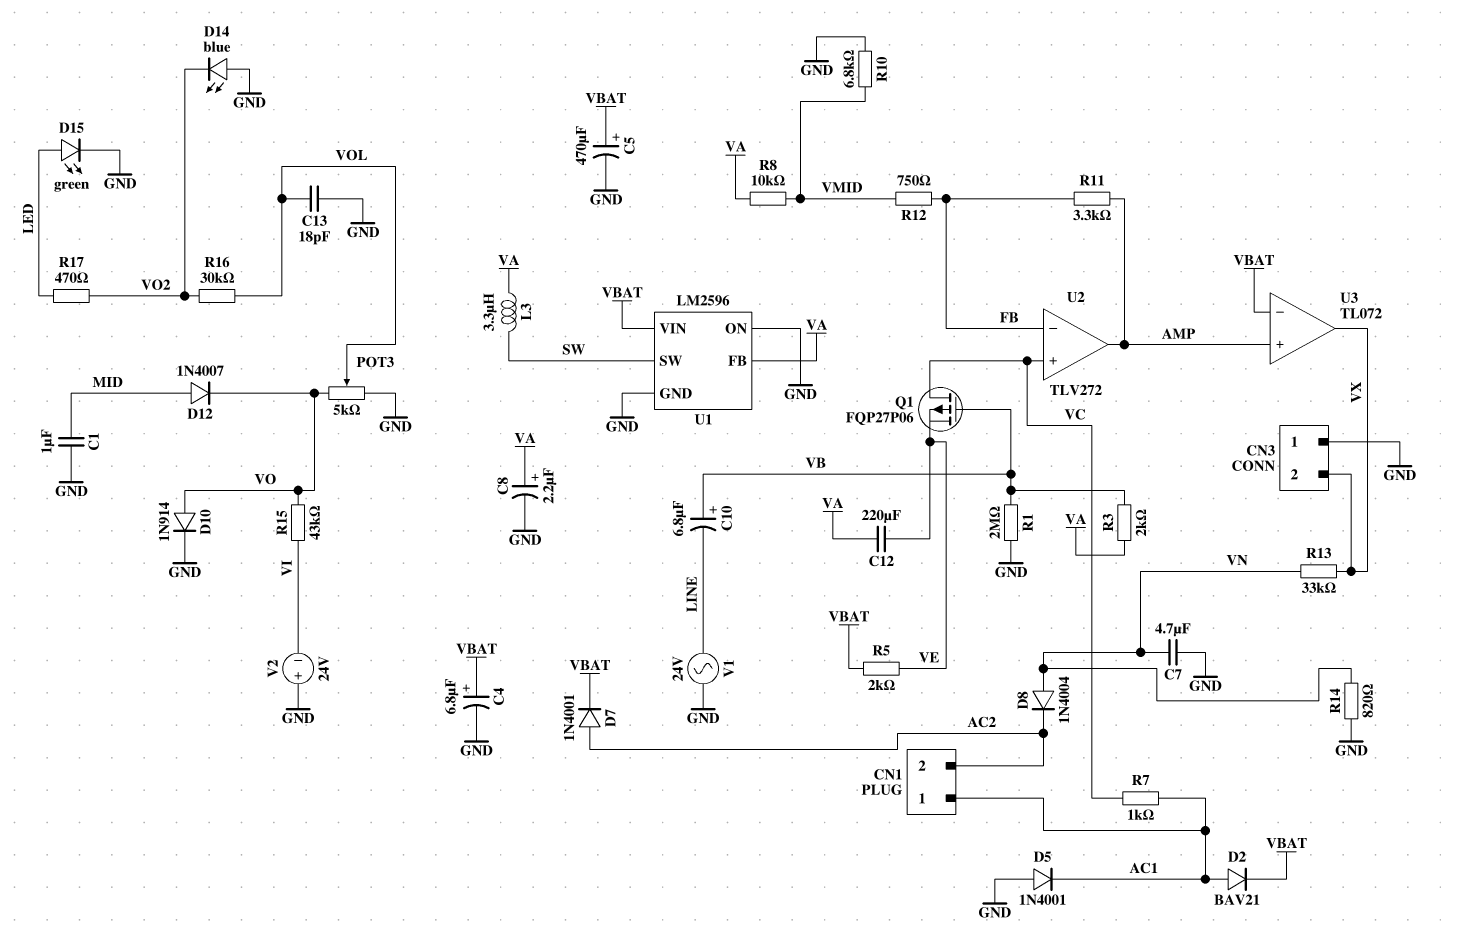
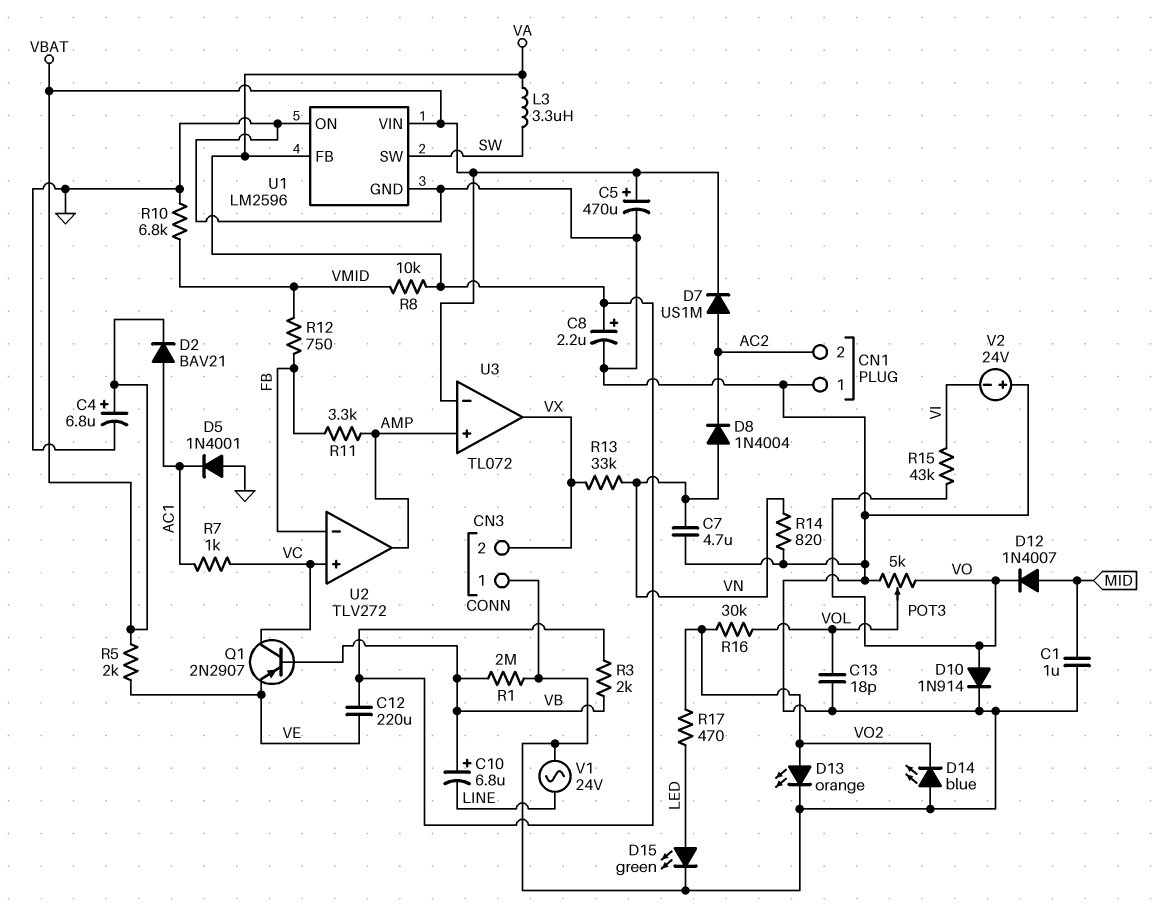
CN1 pin 1: AC1 -> GND
D7: diode 1N4001 (A AC2, K VBAT) -> diode US1M (A AC2, K VBAT)
D13: none -> LED orange (A VO2, K GND)
Q1: PMOS FQP27P06 (G VB, D VC, S VE) -> PNP 2N2907 (B VB, C VC, E VE)

